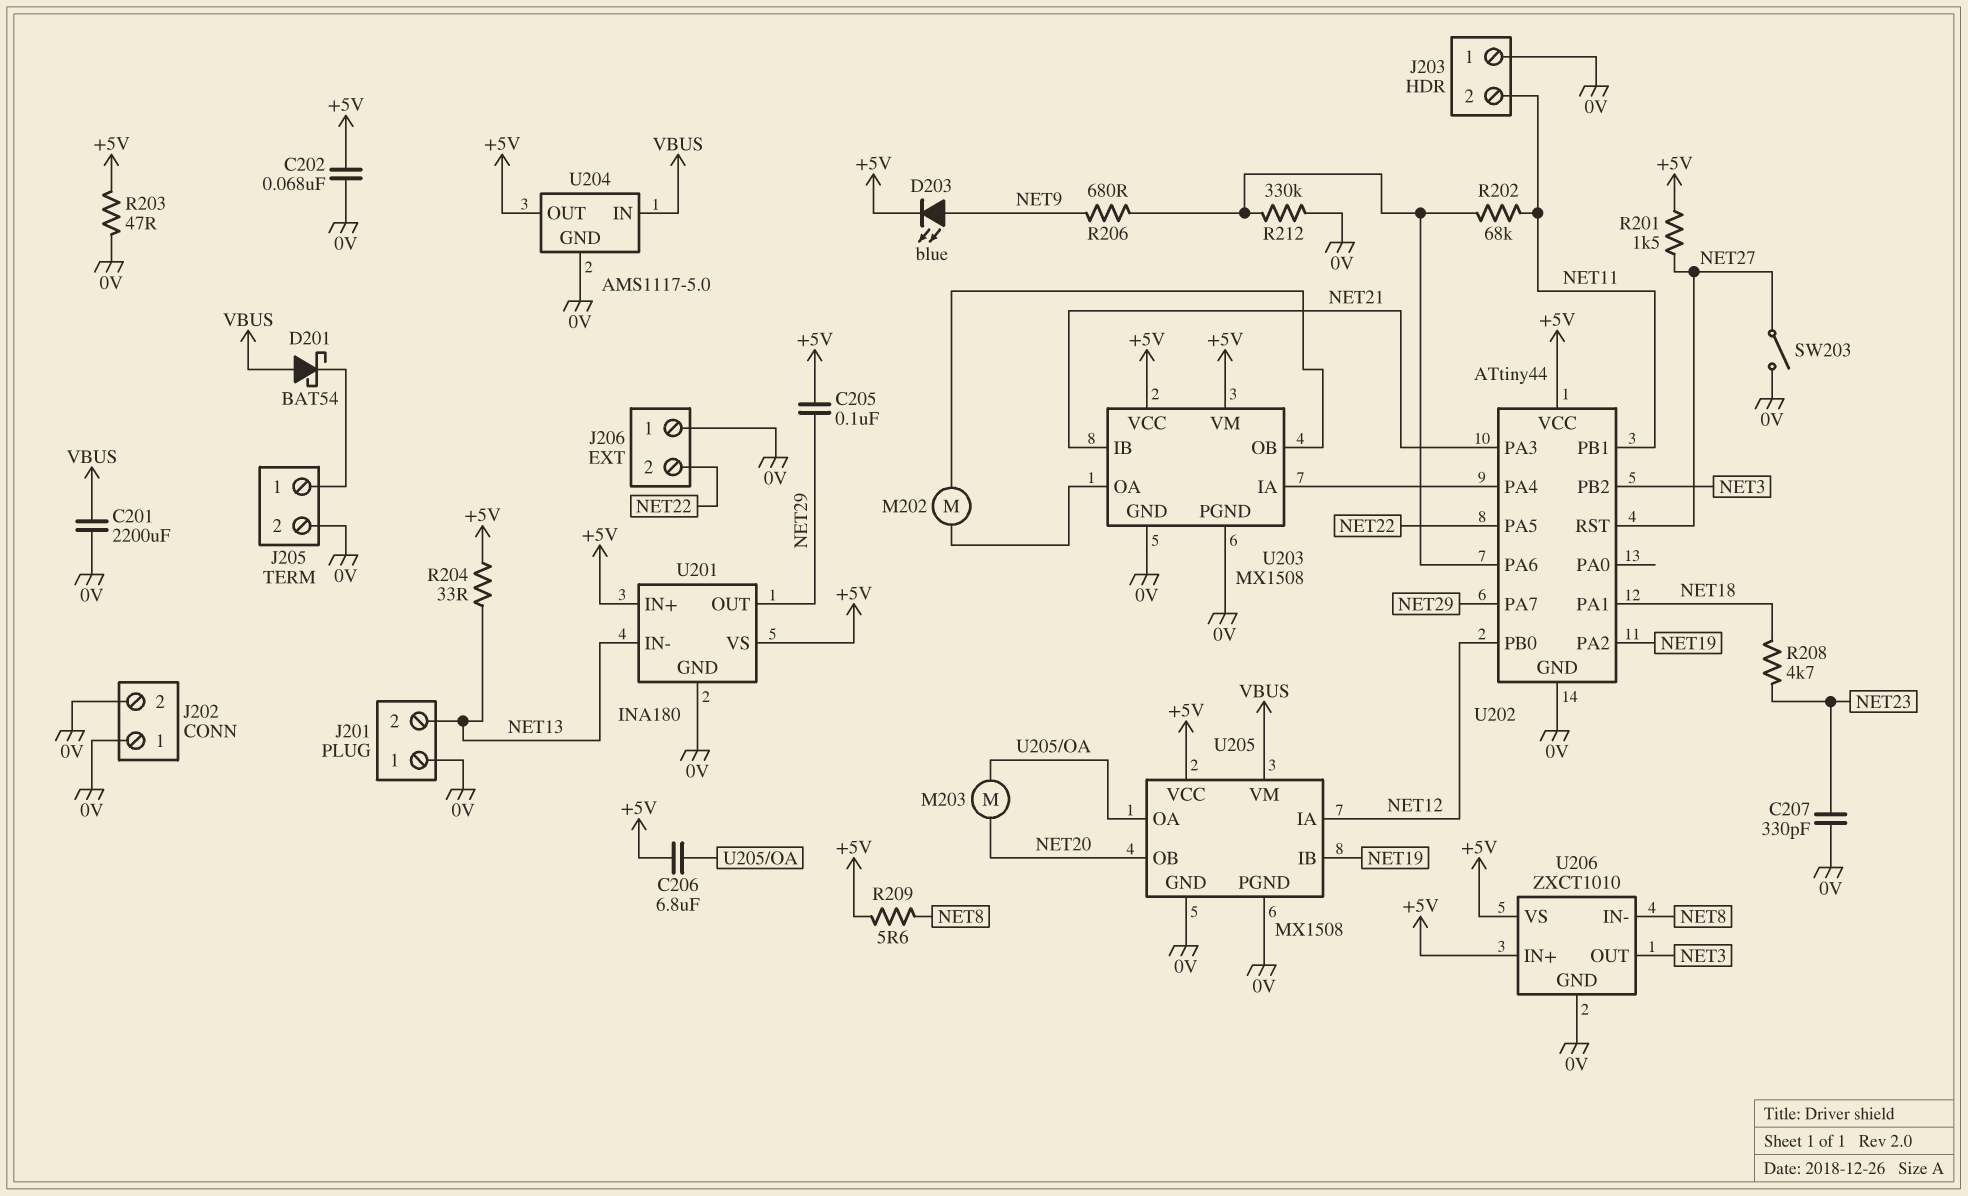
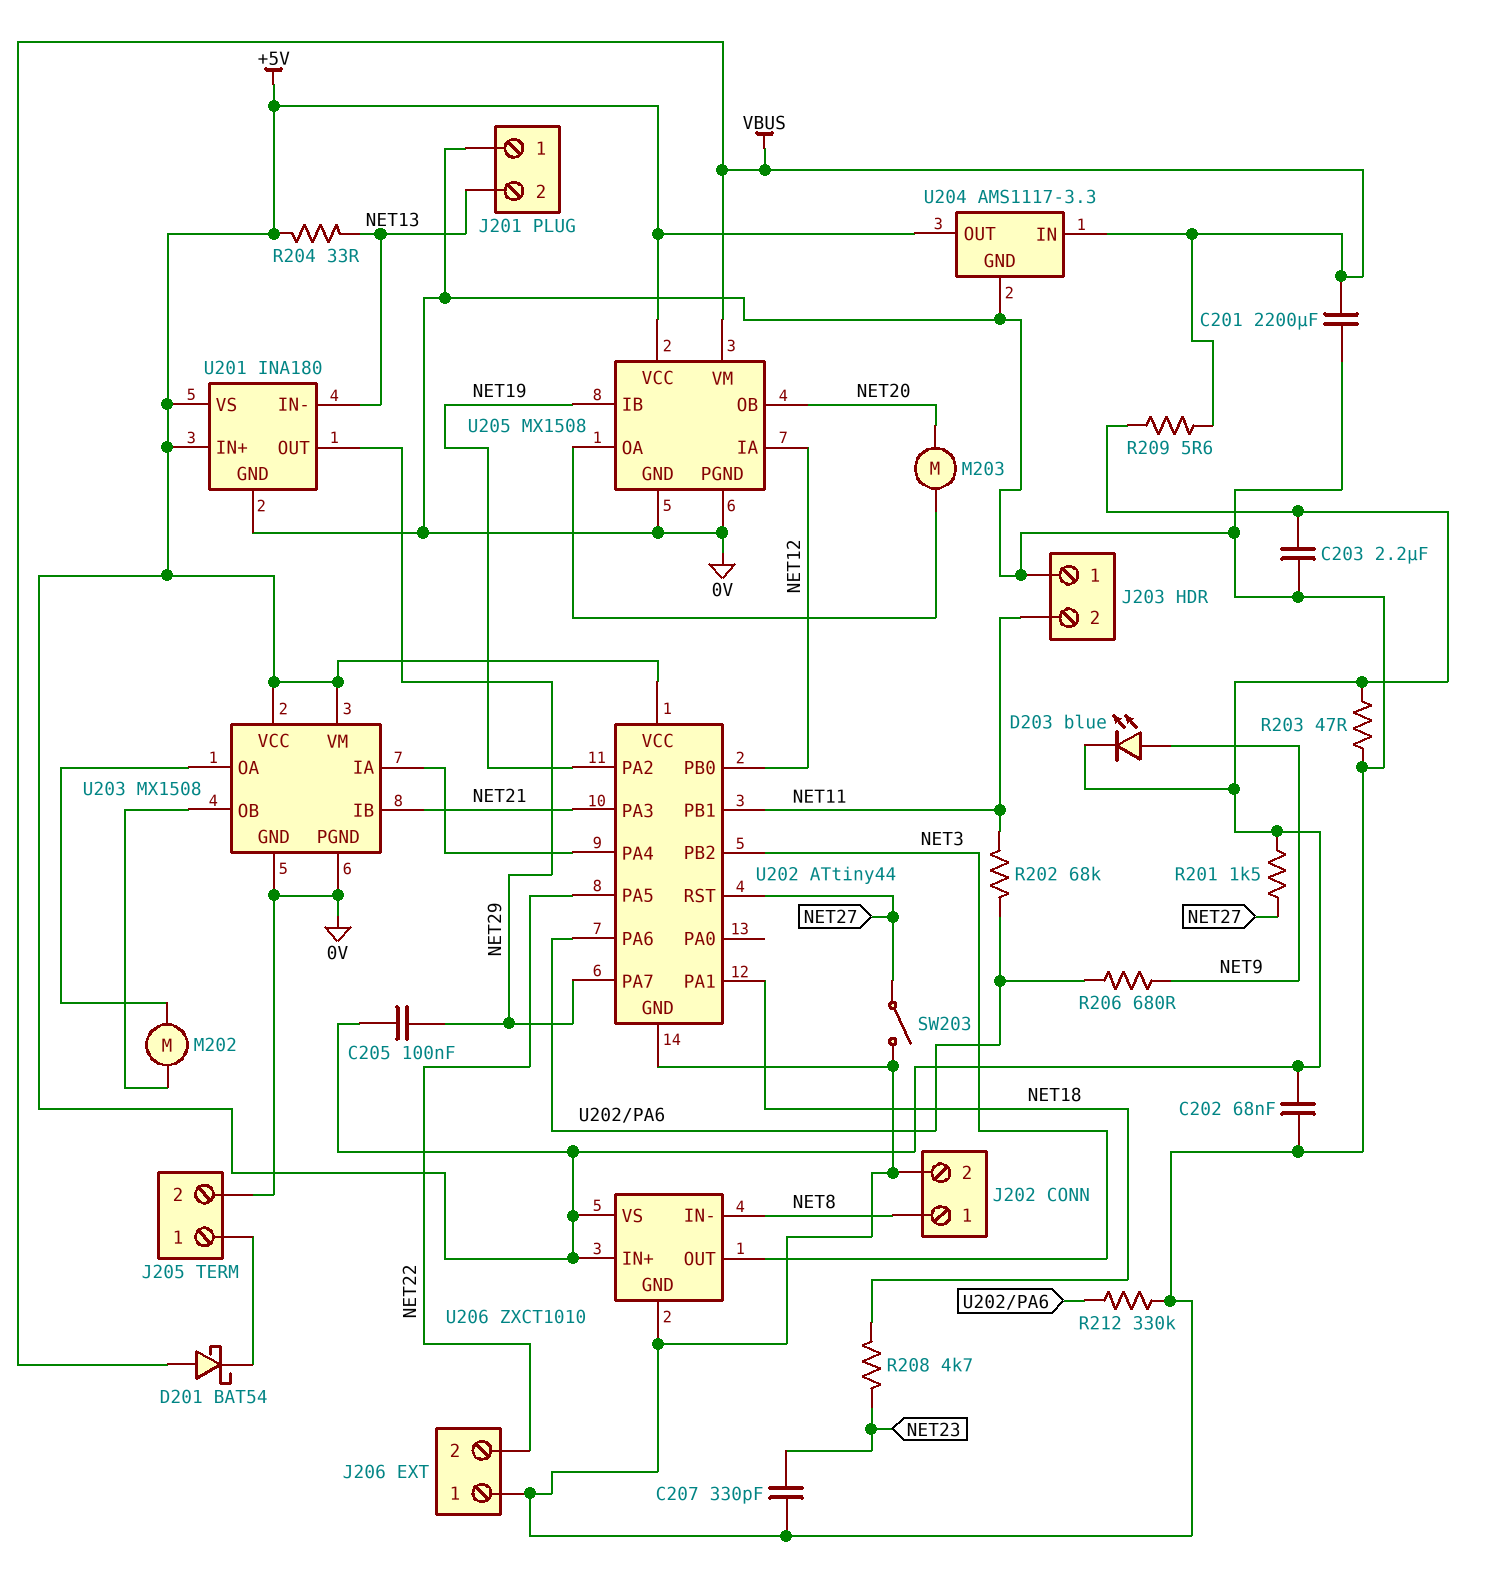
C203: none -> 2.2uF (+5V, 0V)
C206: 6.8uF (+5V, U205/OA) -> none
J202 pin 1: 0V -> NET8
R209: 5.6 (+5V, NET8) -> 5.6 (+5V, VBUS)
U204: AMS1117-5.0 -> AMS1117-3.3

